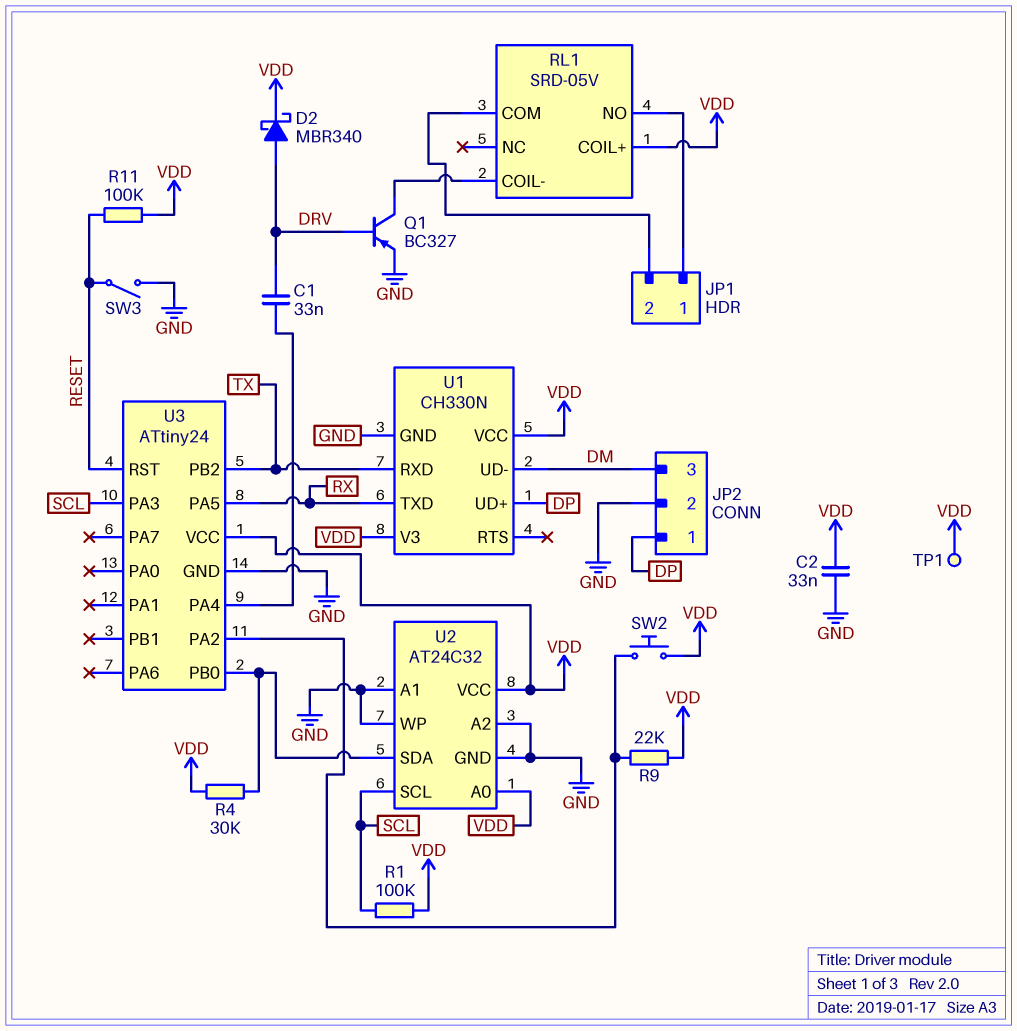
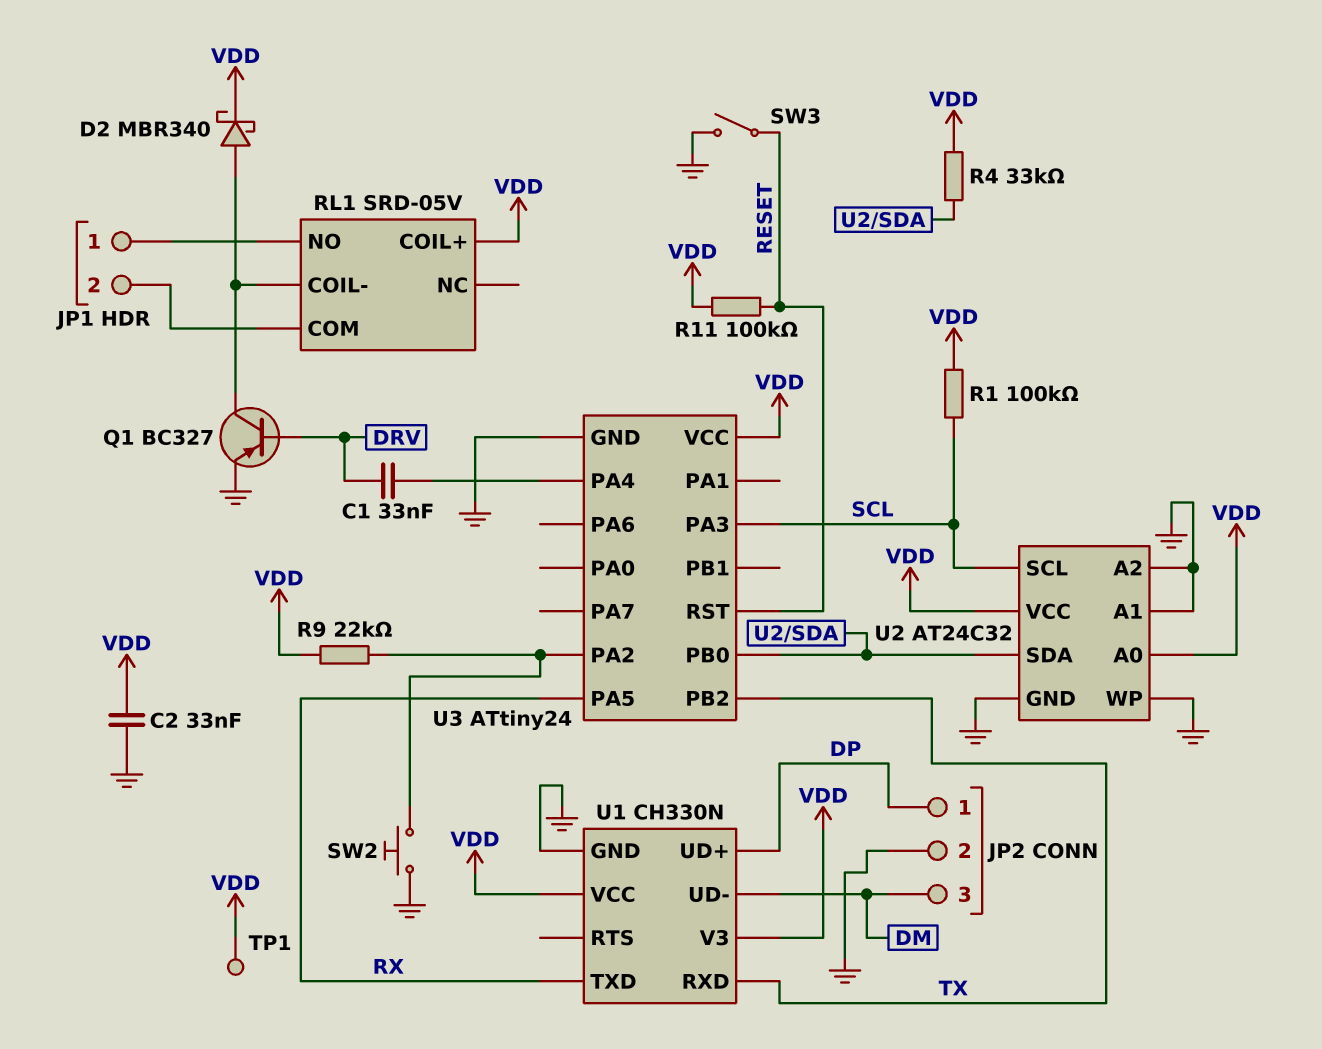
D2: schottky MBR340 (A DRV, K VDD) -> schottky MBR340 (A RL1/COIL-, K VDD)
R4: 30k (U2/SDA, VDD) -> 33k (U2/SDA, VDD)
SW2: button (U3/PA2, VDD) -> button (GND, U3/PA2)

